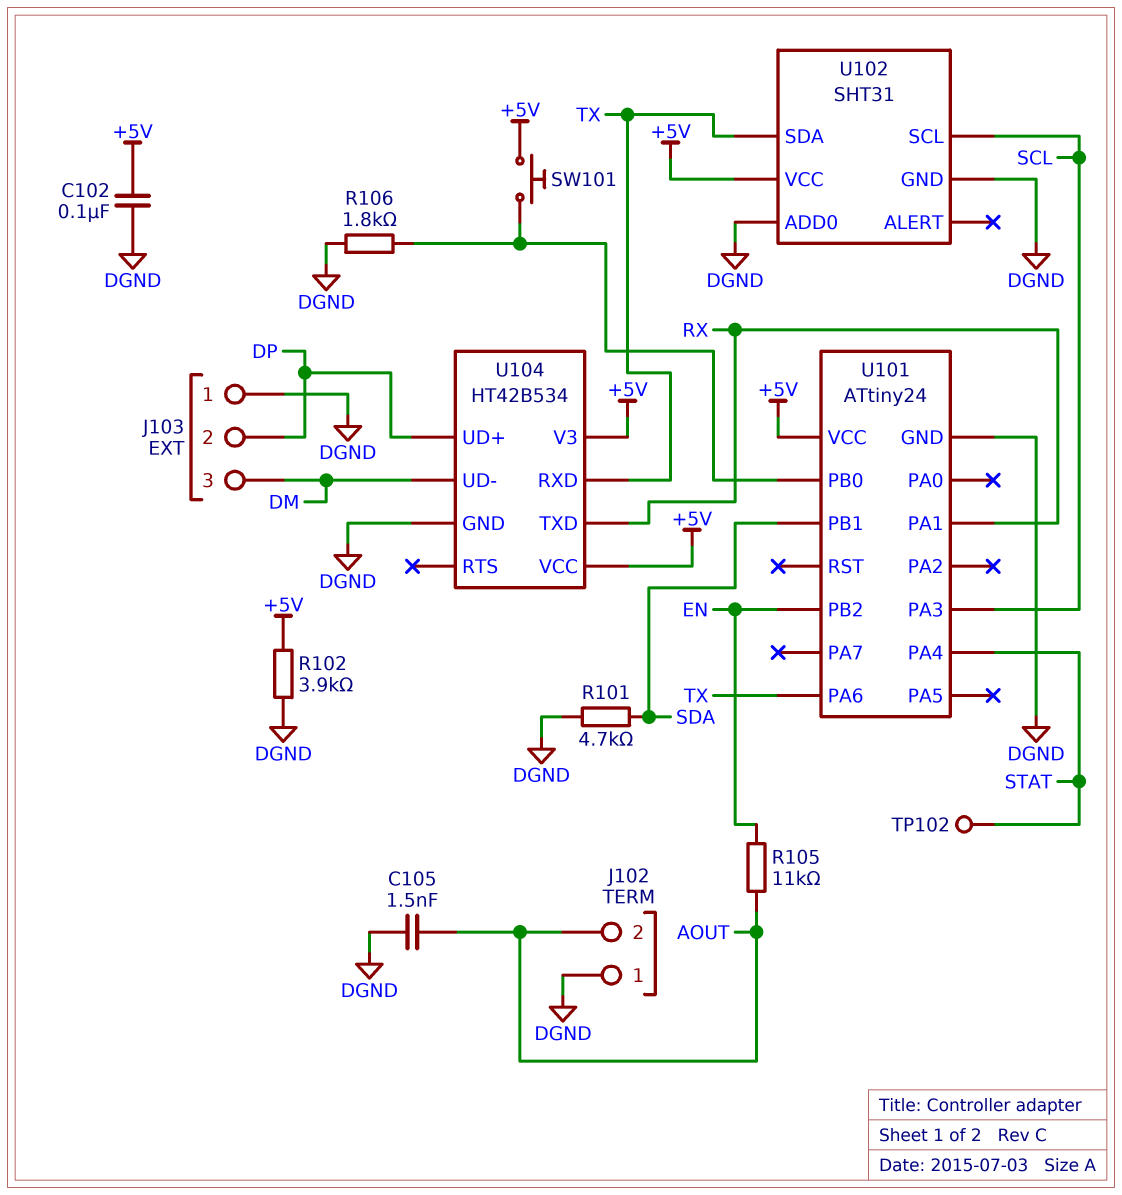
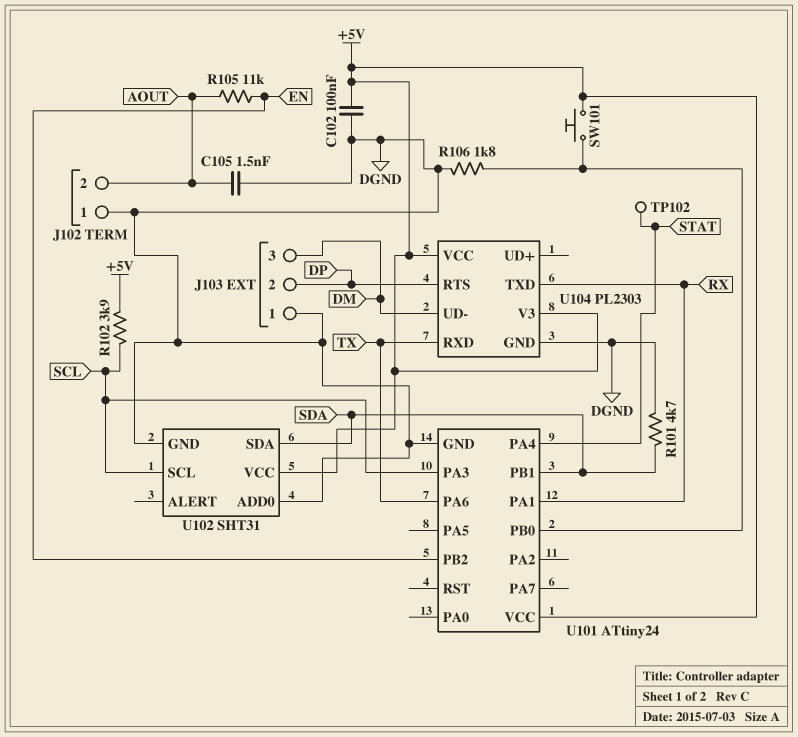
R102: 3.9k (+5V, DGND) -> 3.9k (+5V, SCL)
U102 pin SDA: TX -> SDA
U104: HT42B534 -> PL2303
U104 pin RTS: none -> DP
U104 pin UD+: DP -> none

